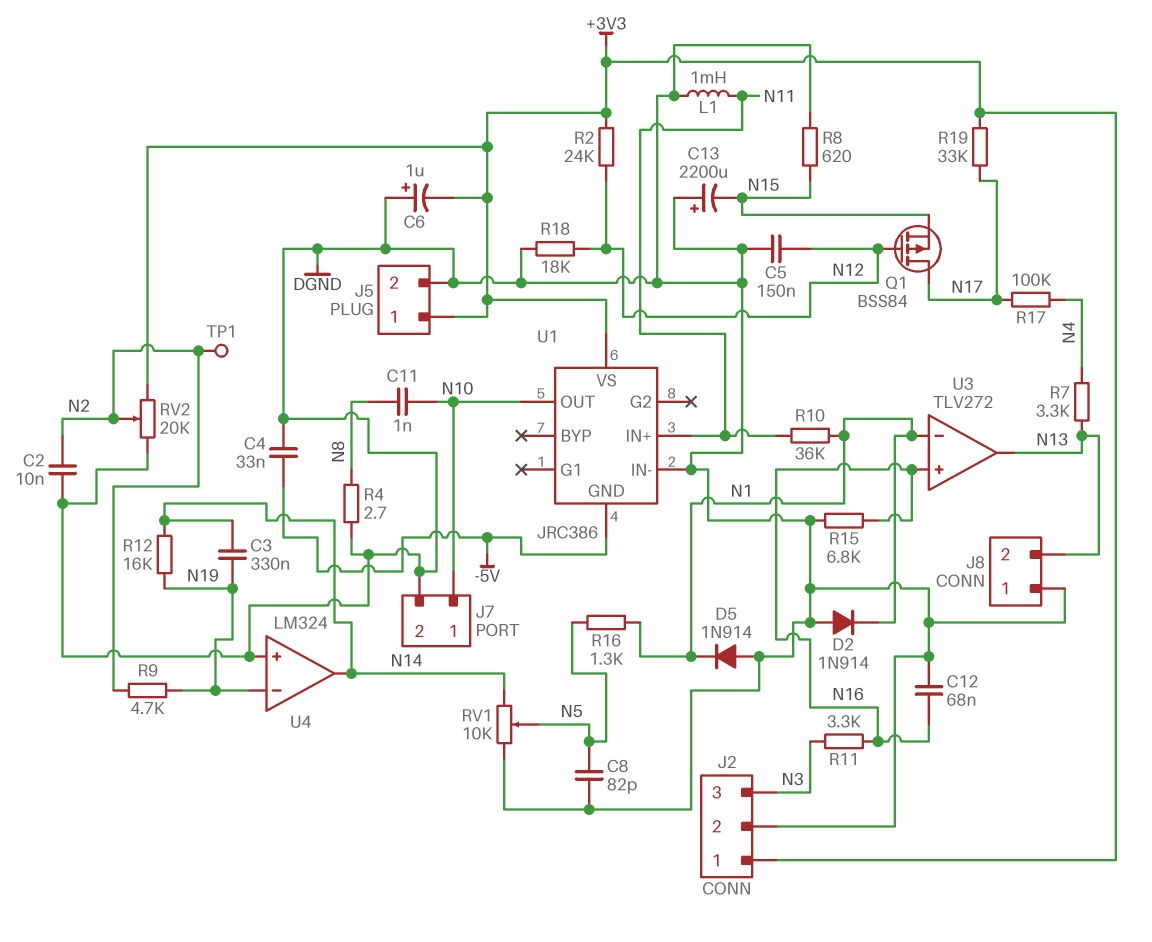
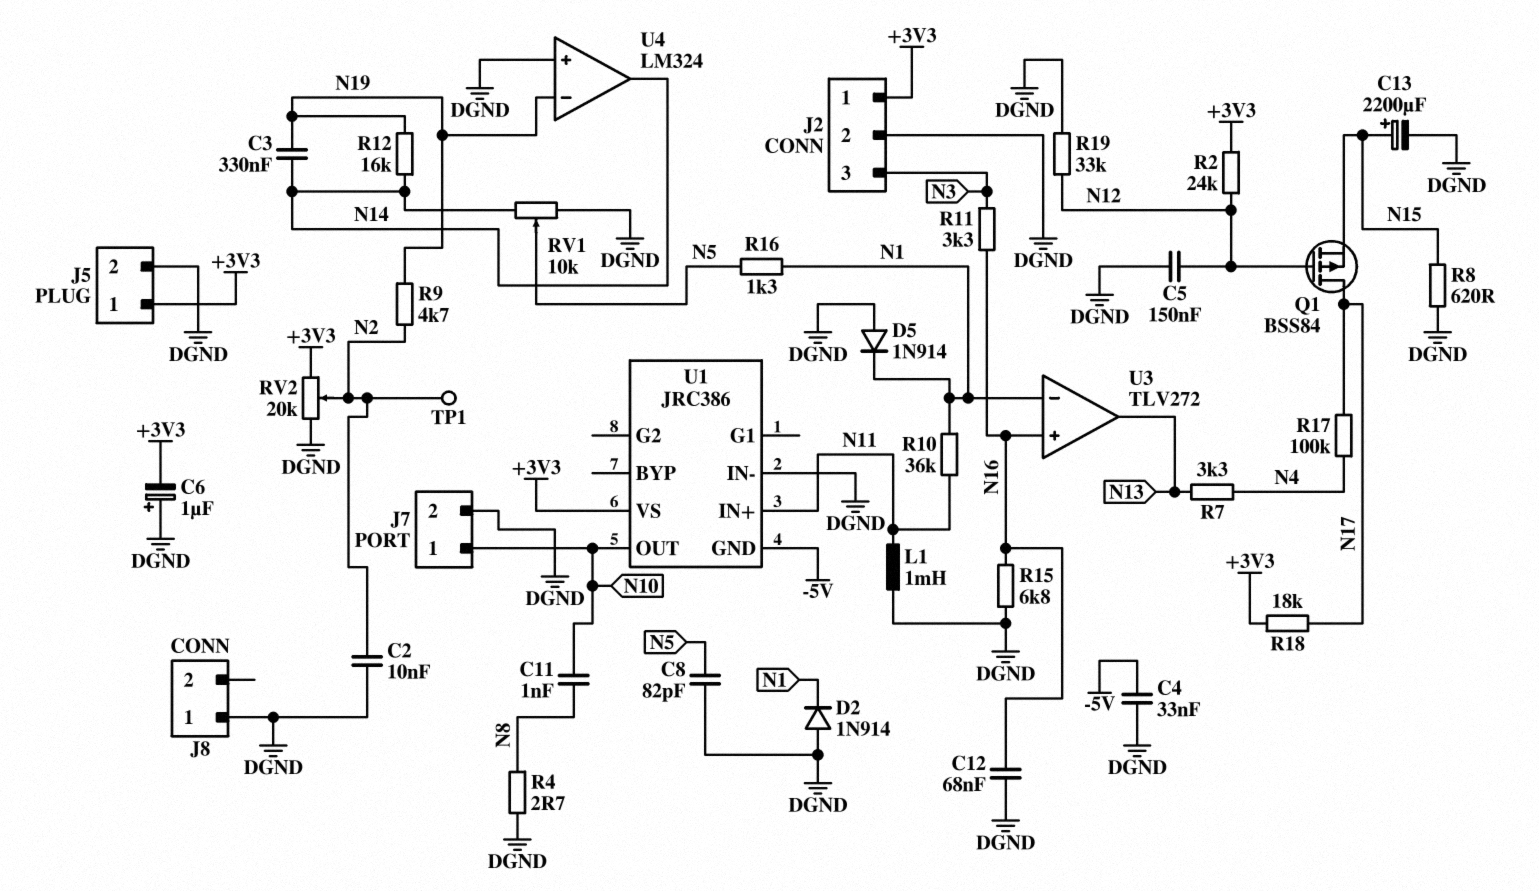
C13: 2200uF (plus DGND, minus N15) -> 2200uF (plus N15, minus DGND)
J8 pin 2: N13 -> none
R18: 18k (DGND, N12) -> 18k (+3V3, N17)
R19: 33k (+3V3, N17) -> 33k (DGND, N12)

